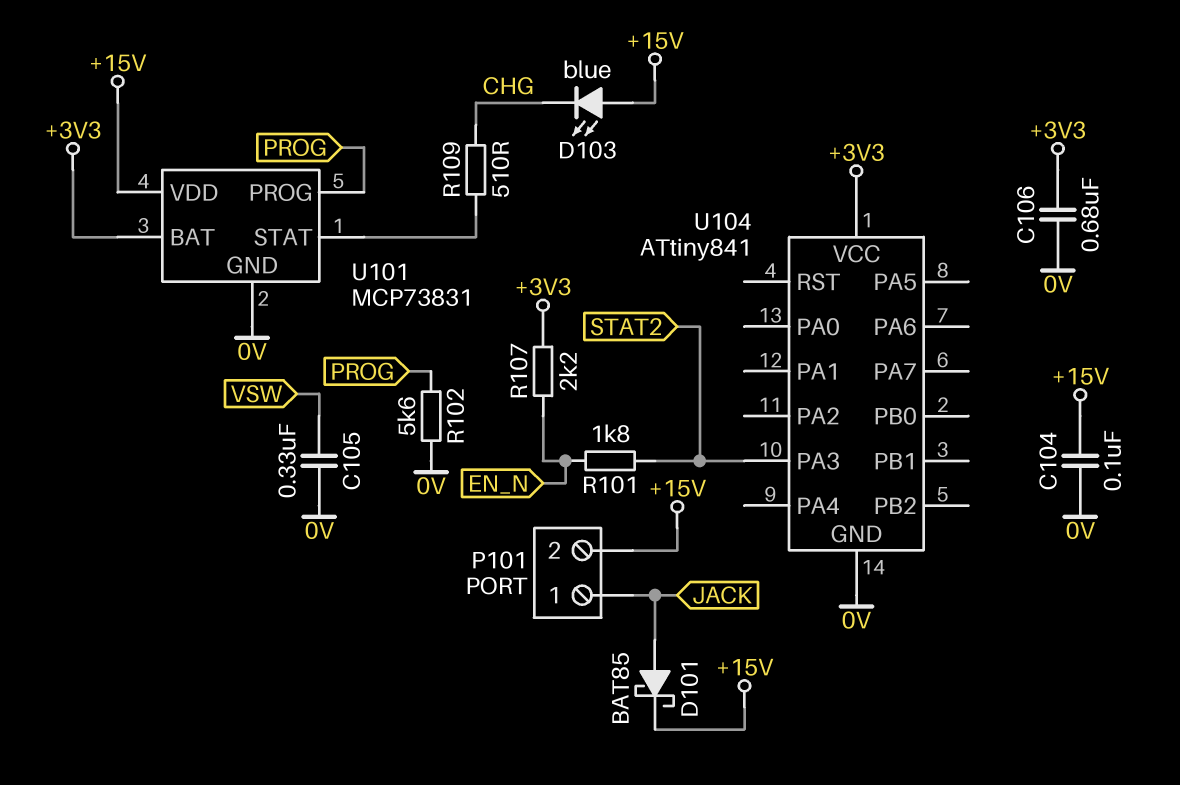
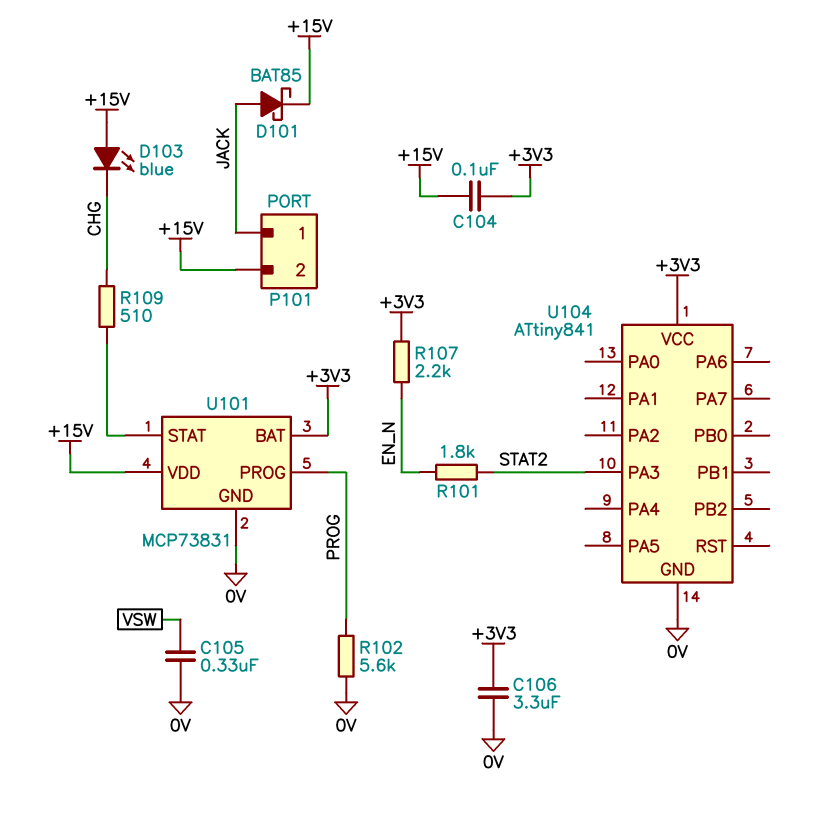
C104: 100nF (+15V, 0V) -> 100nF (+3V3, +15V)
C106: 680nF (+3V3, 0V) -> 3.3uF (+3V3, 0V)

